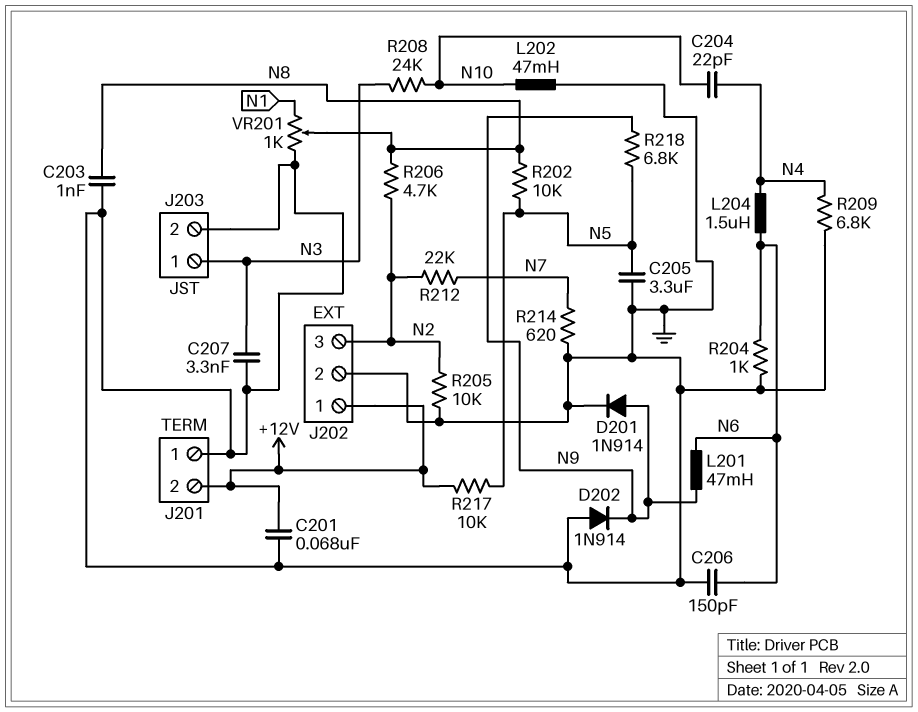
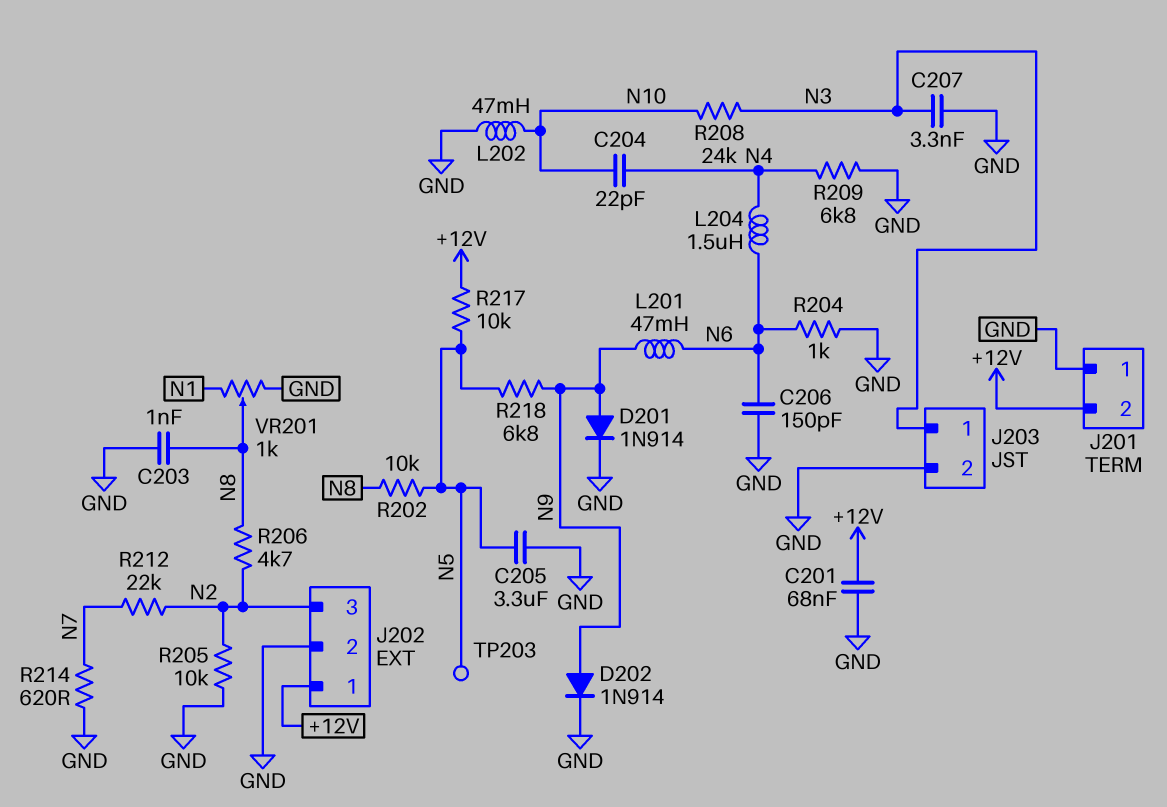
D202: diode 1N914 (A GND, K N9) -> diode 1N914 (A N9, K GND)
TP203: none -> test point (N5)

